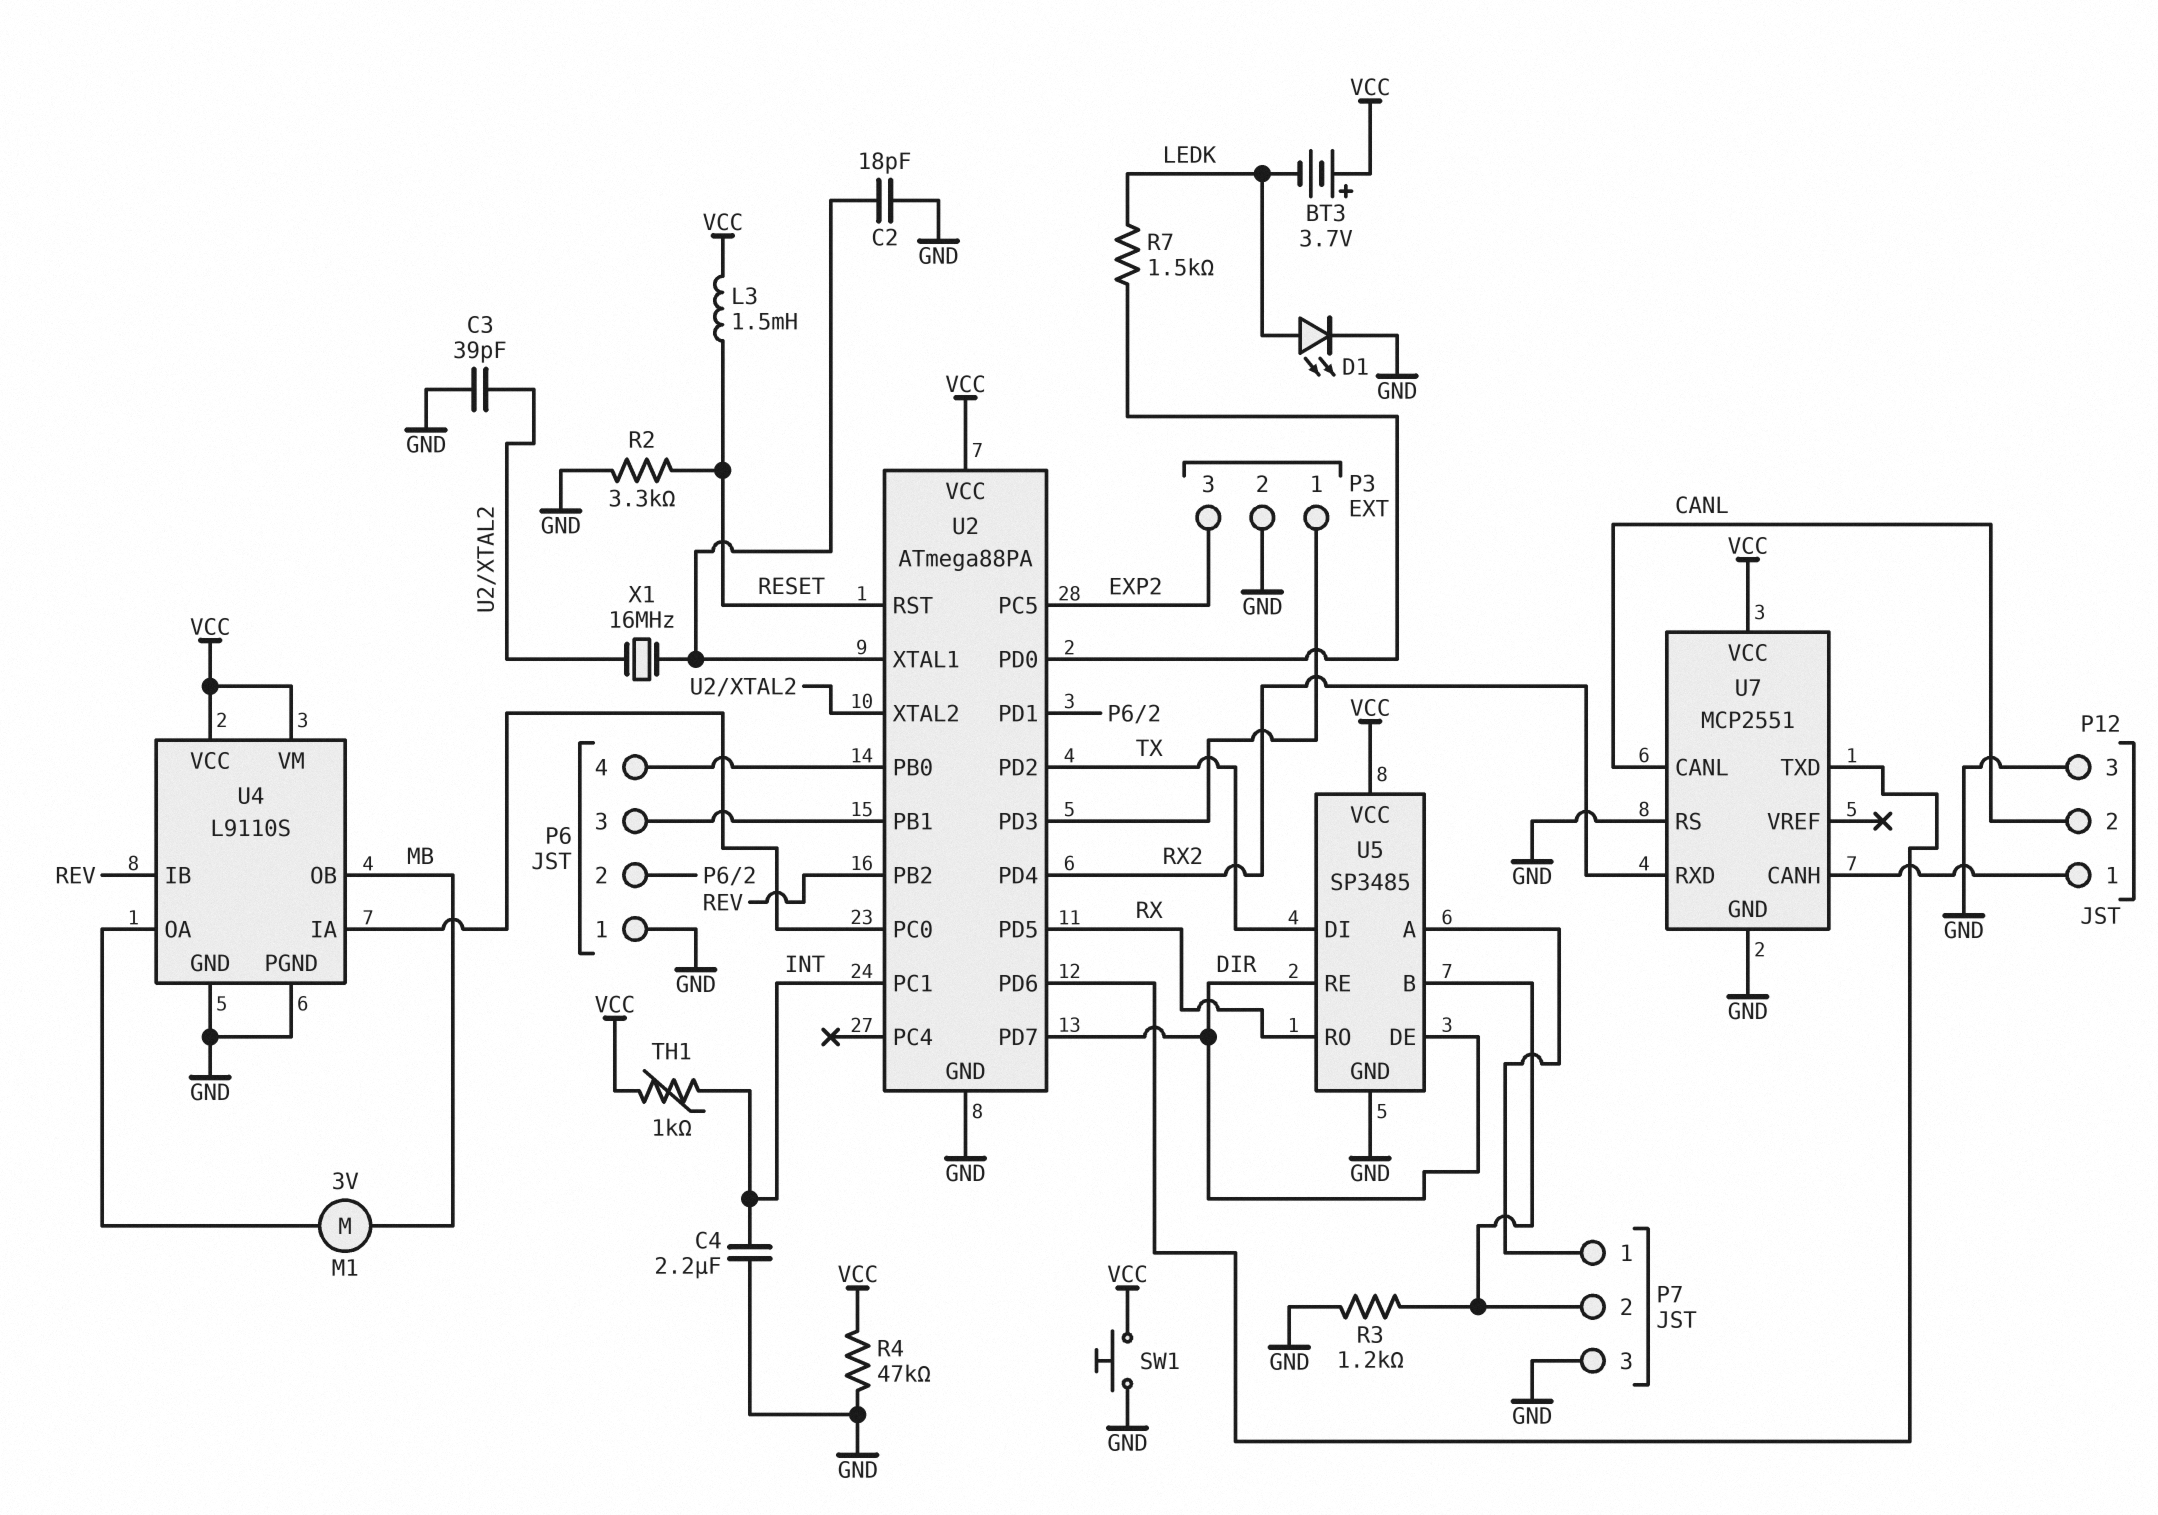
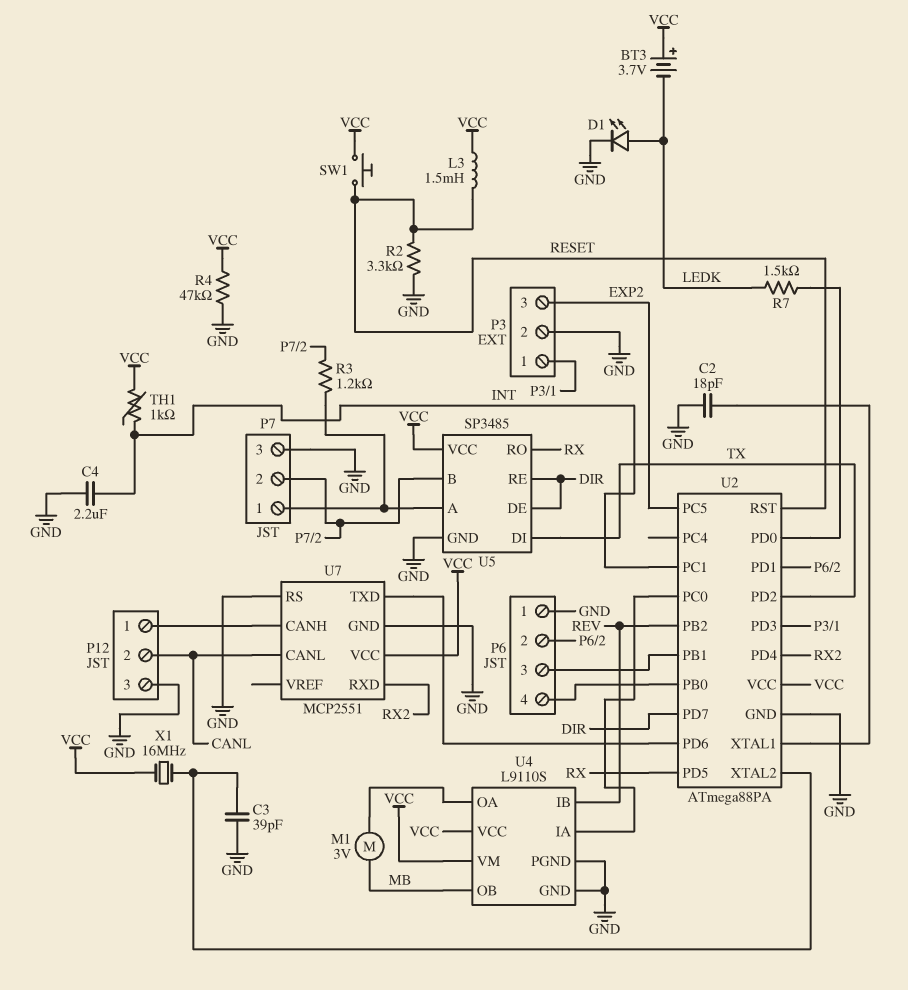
R3: 1.2k (GND, P7/2) -> 1.2k (P7/1, P7/2)
SW1: button (GND, VCC) -> button (RESET, VCC)
X1: 16MHz (U2/XTAL1, U2/XTAL2) -> 16MHz (U2/XTAL2, VCC)

